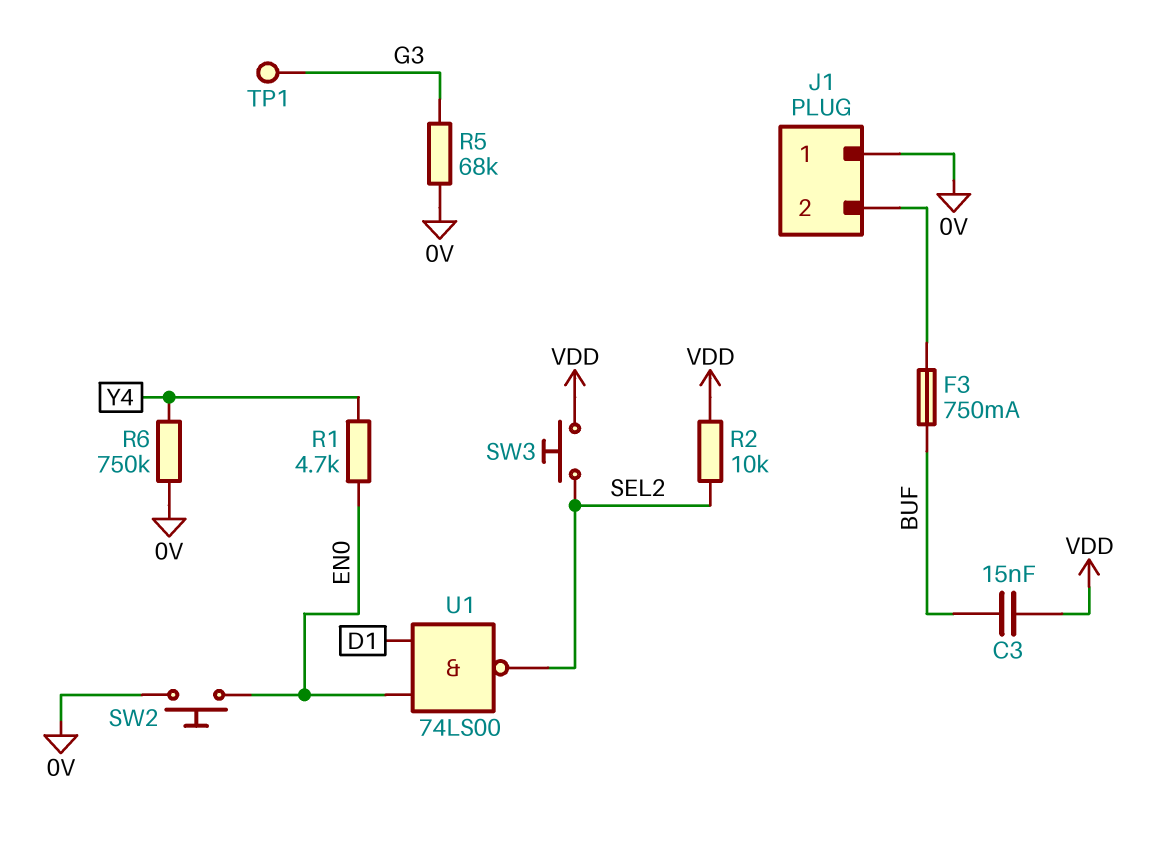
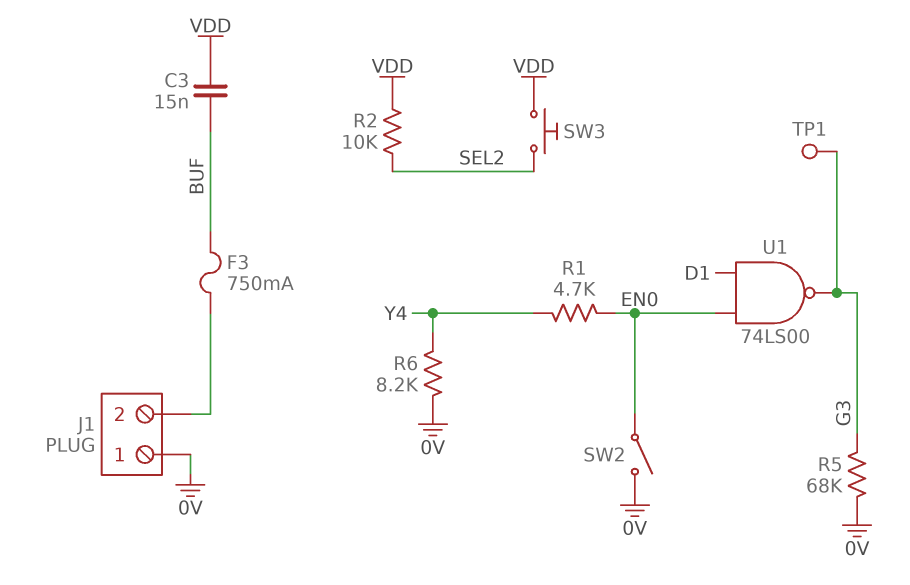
R6: 750k (0V, Y4) -> 8.2k (0V, Y4)
SW2: button (0V, EN0) -> switch (0V, EN0)
U1: NAND 74LS00 (in D1, in EN0, out SEL2) -> NAND 74LS00 (in D1, in EN0, out G3)

